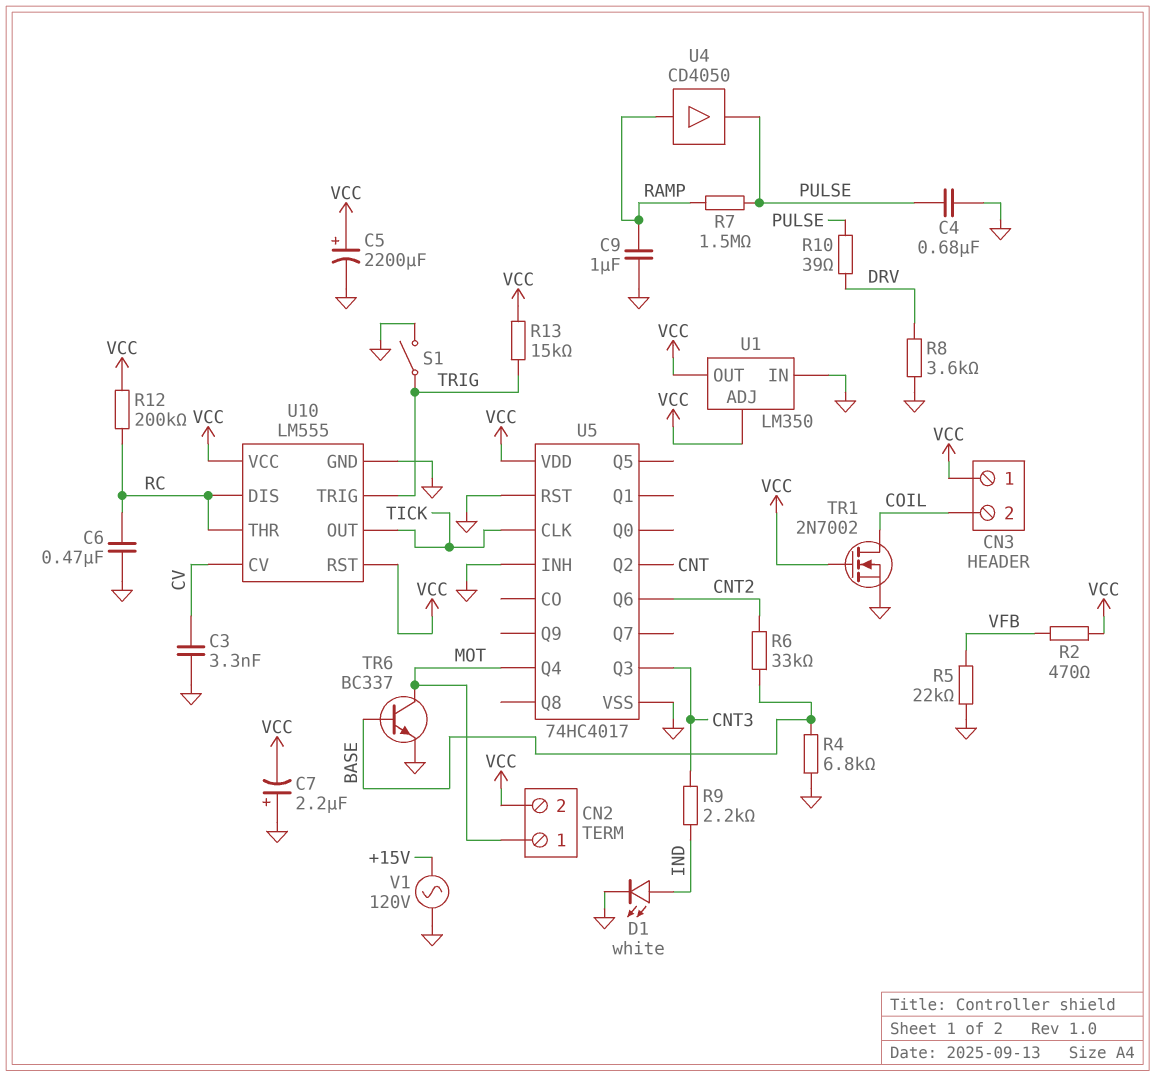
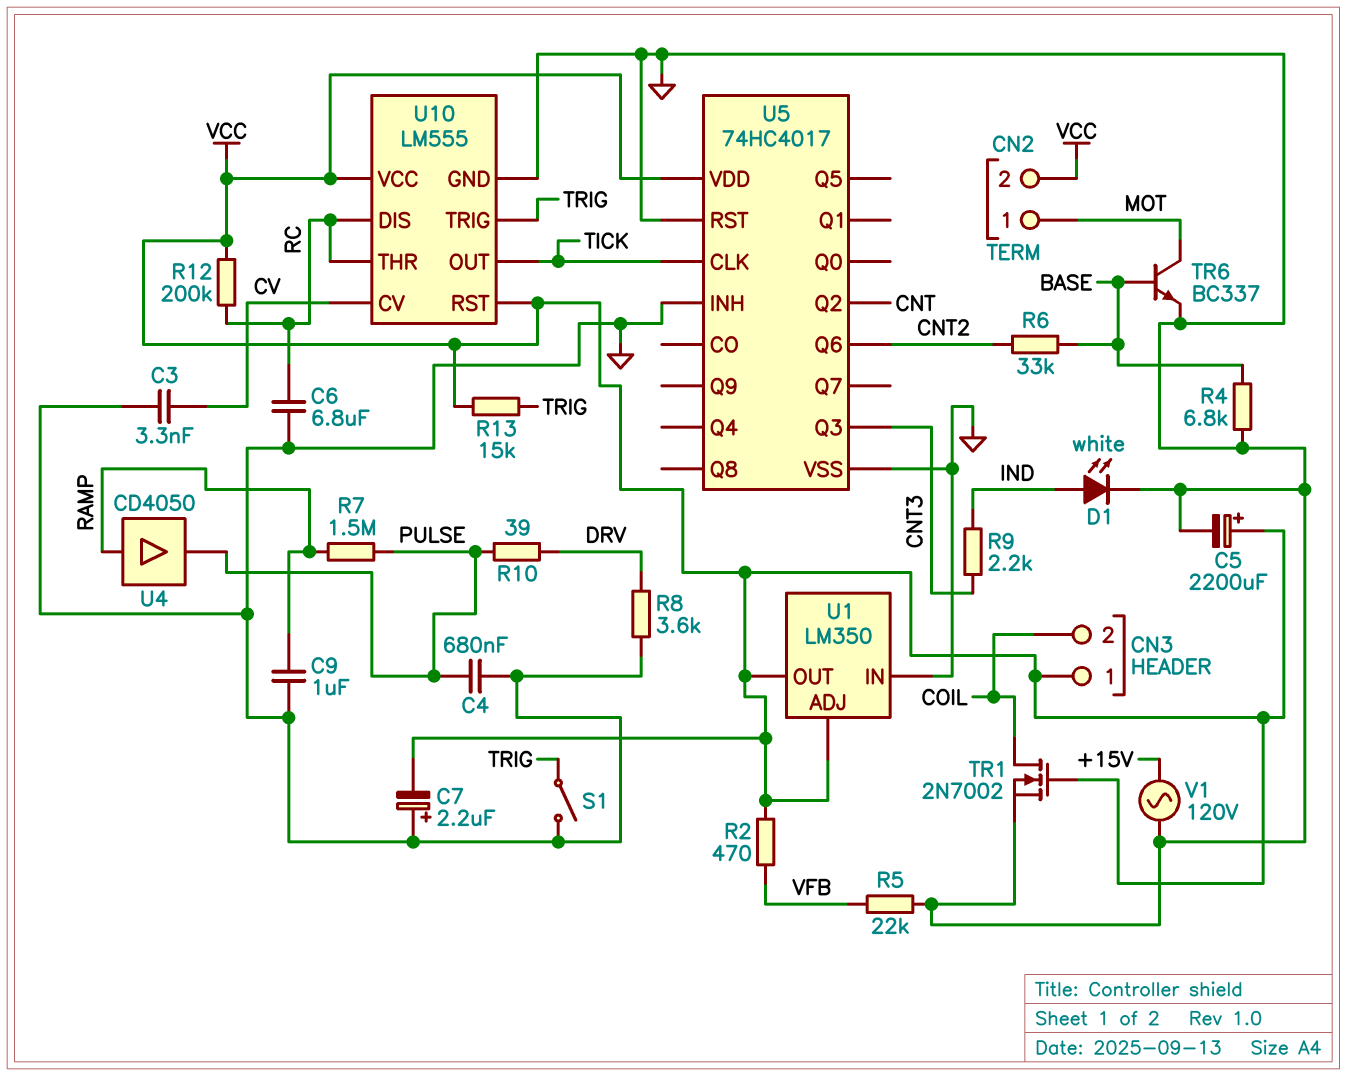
C6: 470nF (GND, RC) -> 6.8uF (GND, RC)
U5 pin Q4: MOT -> none

